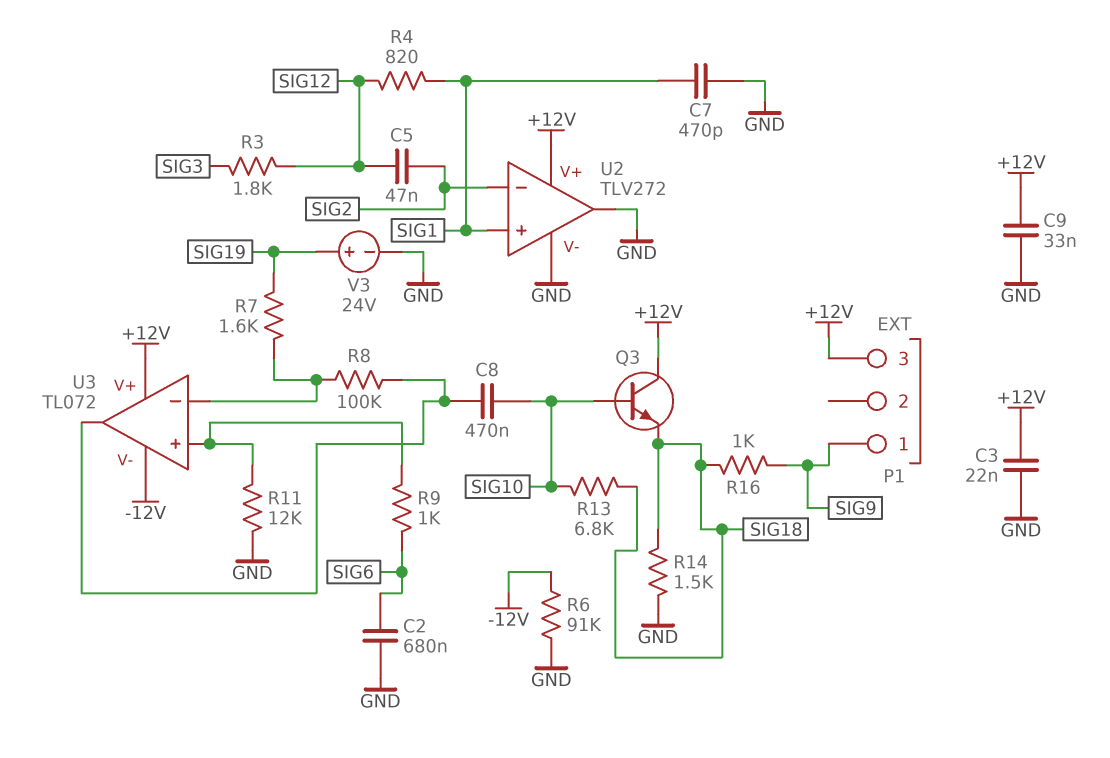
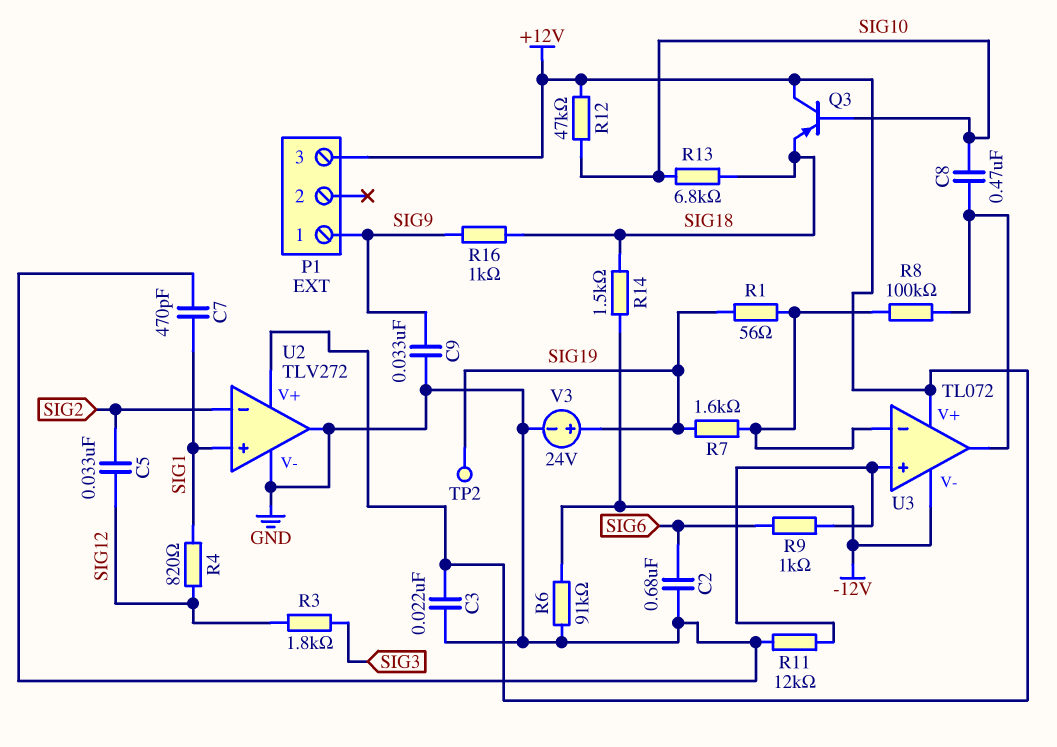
C5: 47nF (SIG2, SIG12) -> 33nF (SIG2, SIG12)
C9: 33nF (+12V, GND) -> 33nF (GND, SIG9)
Q3: NPN (B SIG10, C +12V, E SIG18) -> PNP (B SIG10, C +12V, E SIG18)
R1: none -> 56 (SIG19, U3/in-)
R12: none -> 47k (+12V, SIG10)
R14: 1.5k (GND, SIG18) -> 1.5k (-12V, SIG18)
TP2: none -> test point (SIG19)

